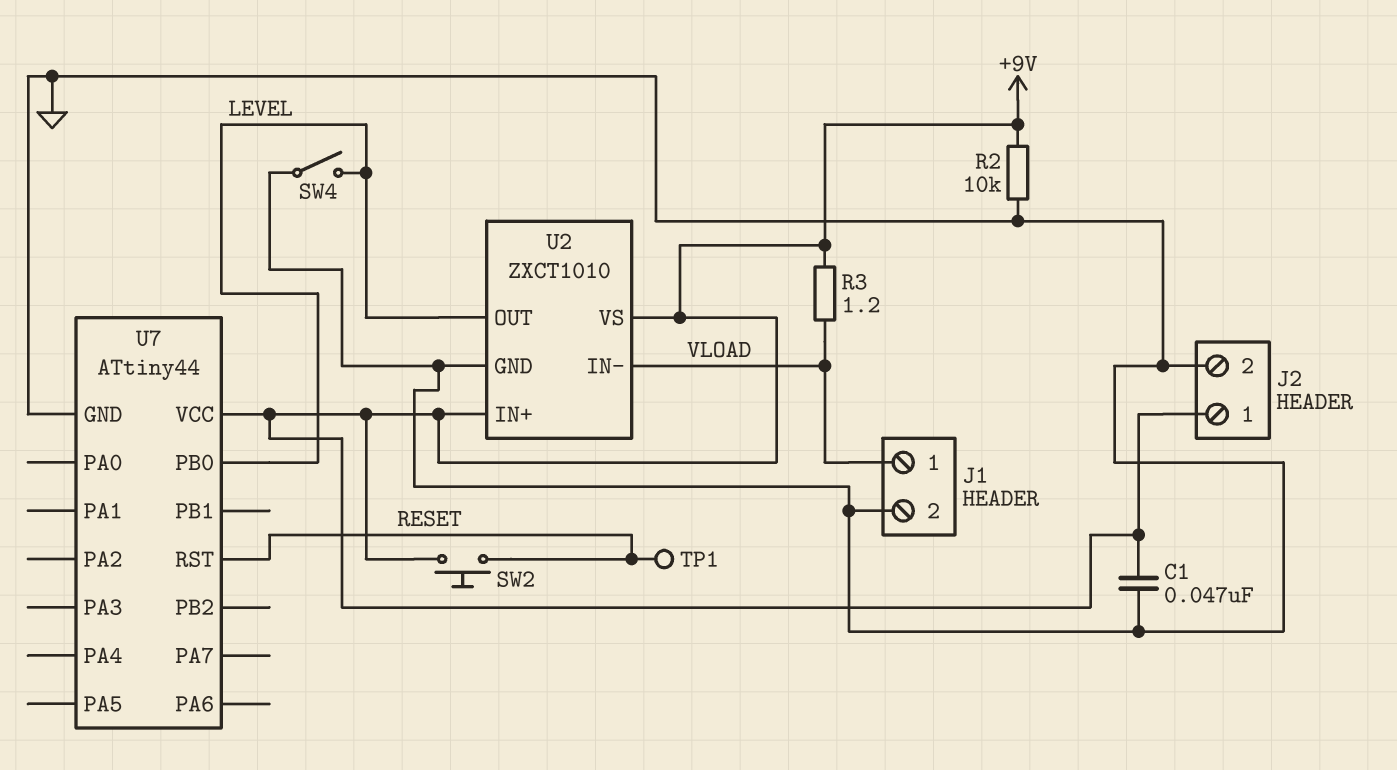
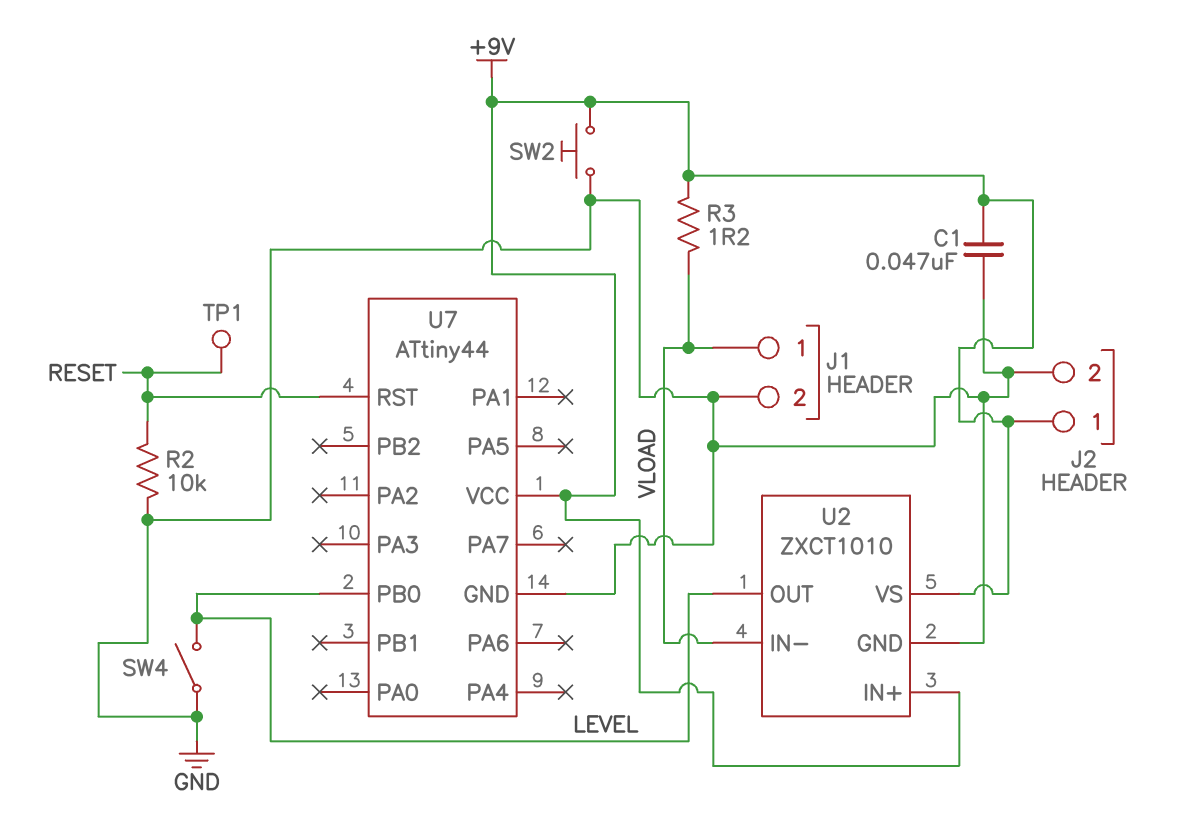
R2: 10k (+9V, GND) -> 10k (GND, RESET)
SW2: button (+9V, RESET) -> button (+9V, GND)

